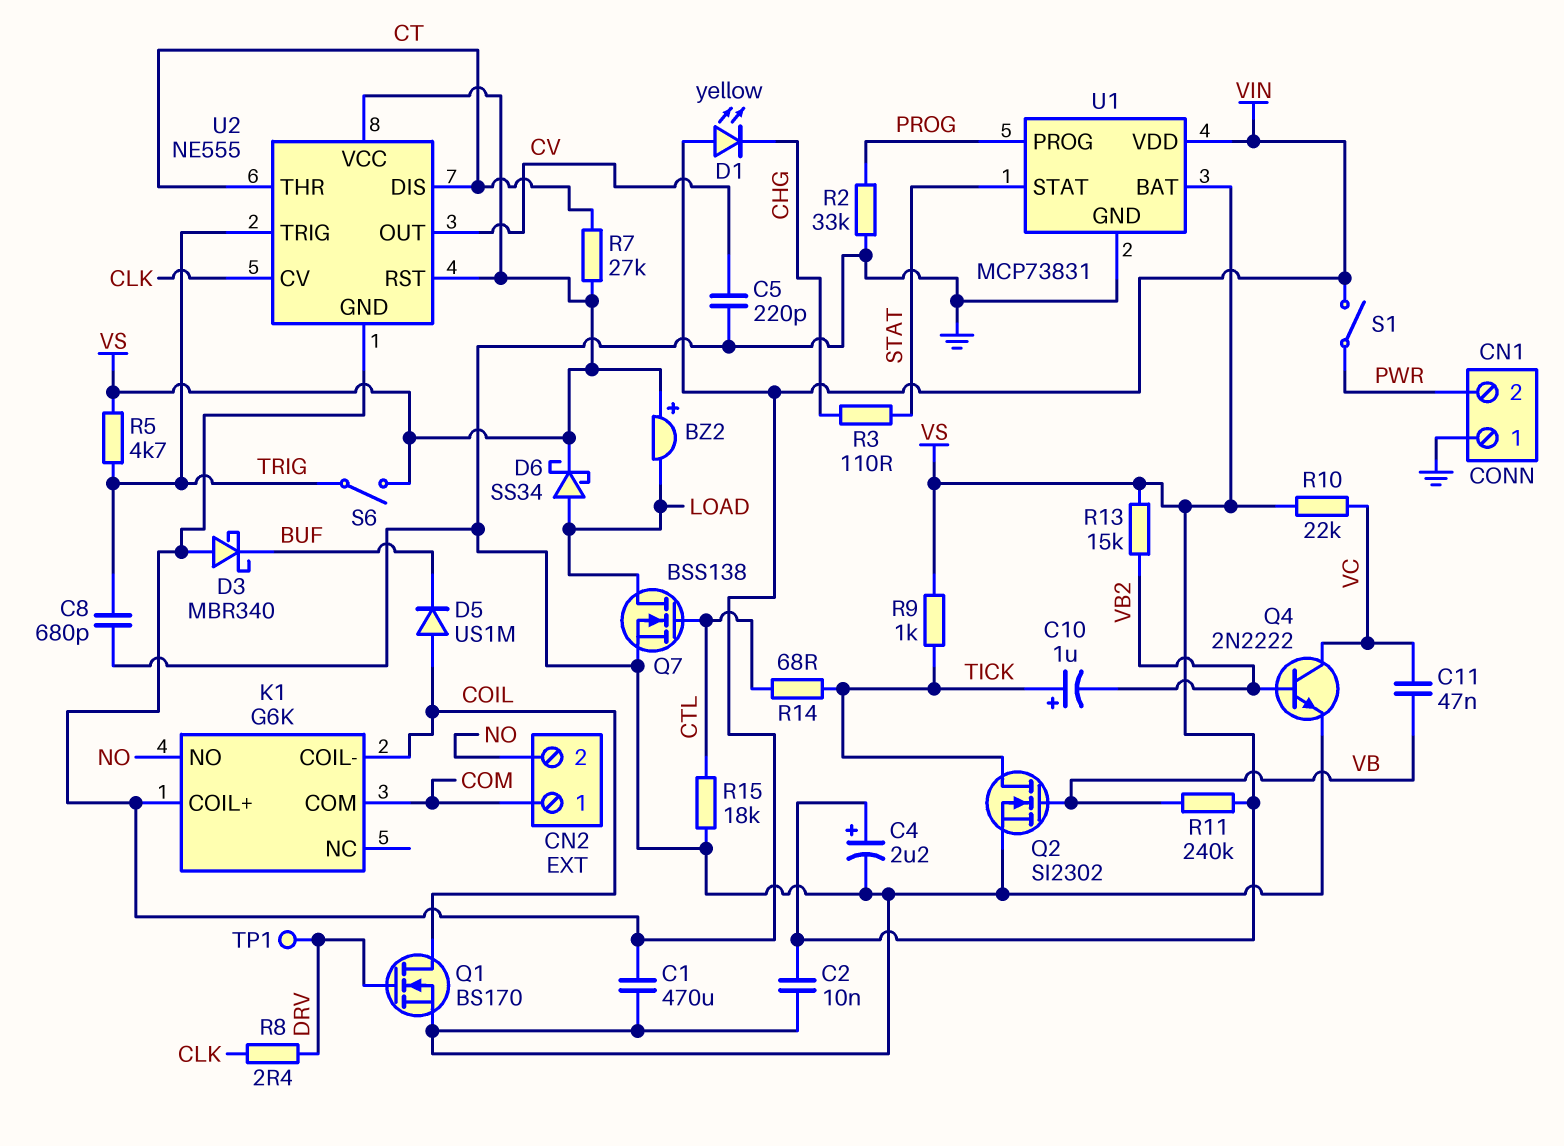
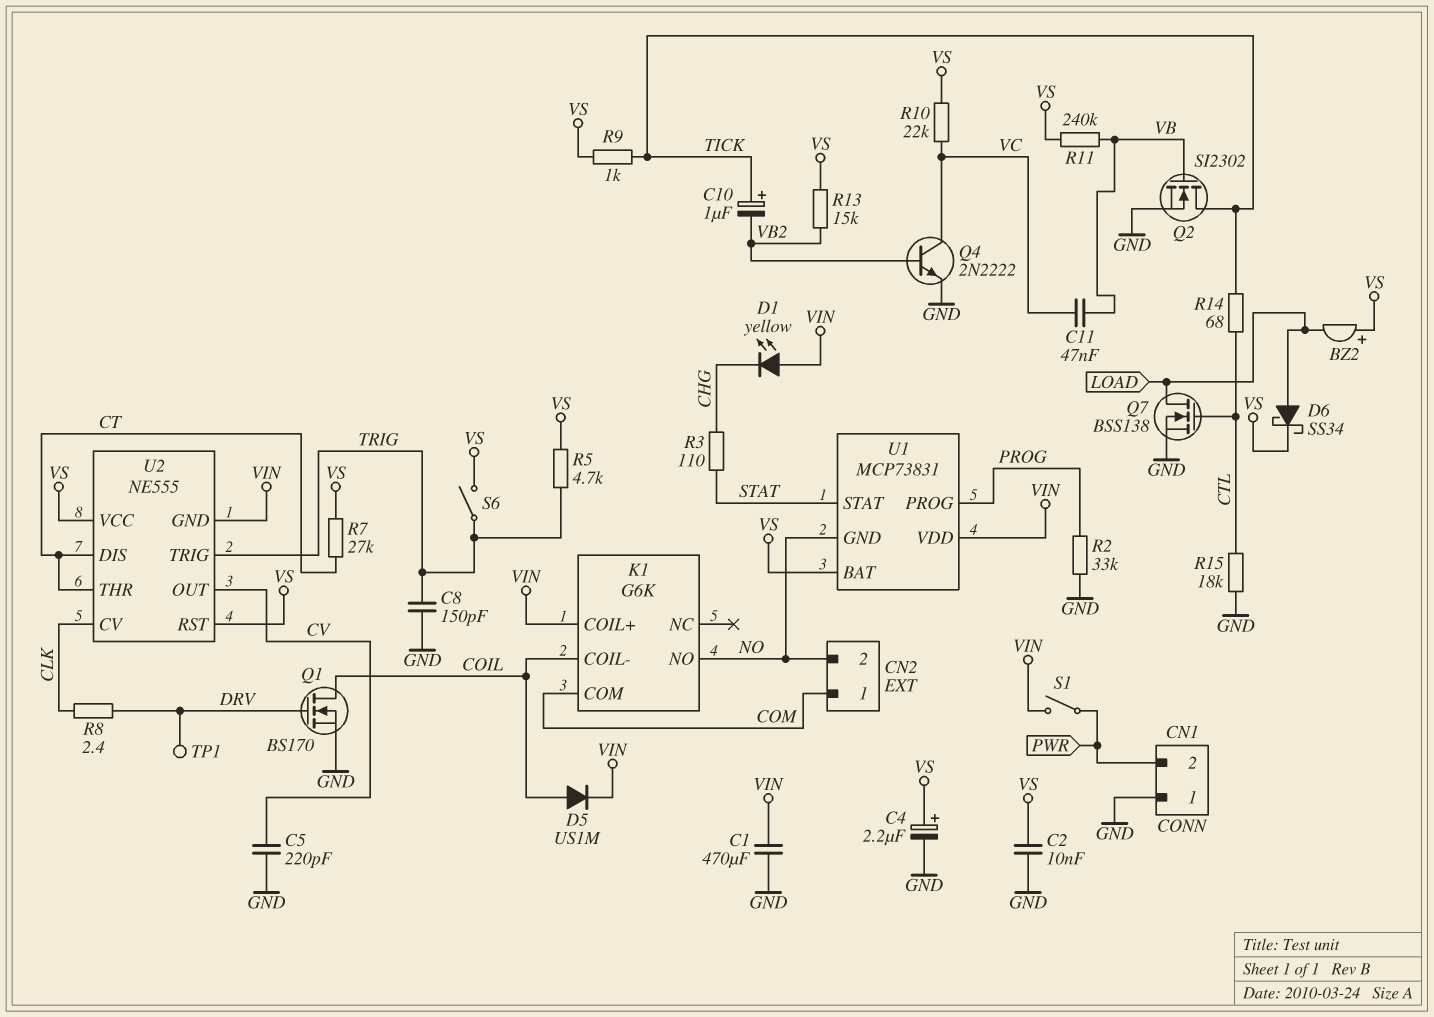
C8: 680pF (GND, TRIG) -> 150pF (GND, TRIG)
D3: schottky MBR340 (A VIN, K BUF) -> none
D5: diode US1M (A COIL, K BUF) -> diode US1M (A COIL, K VIN)
U1 pin GND: GND -> NO

